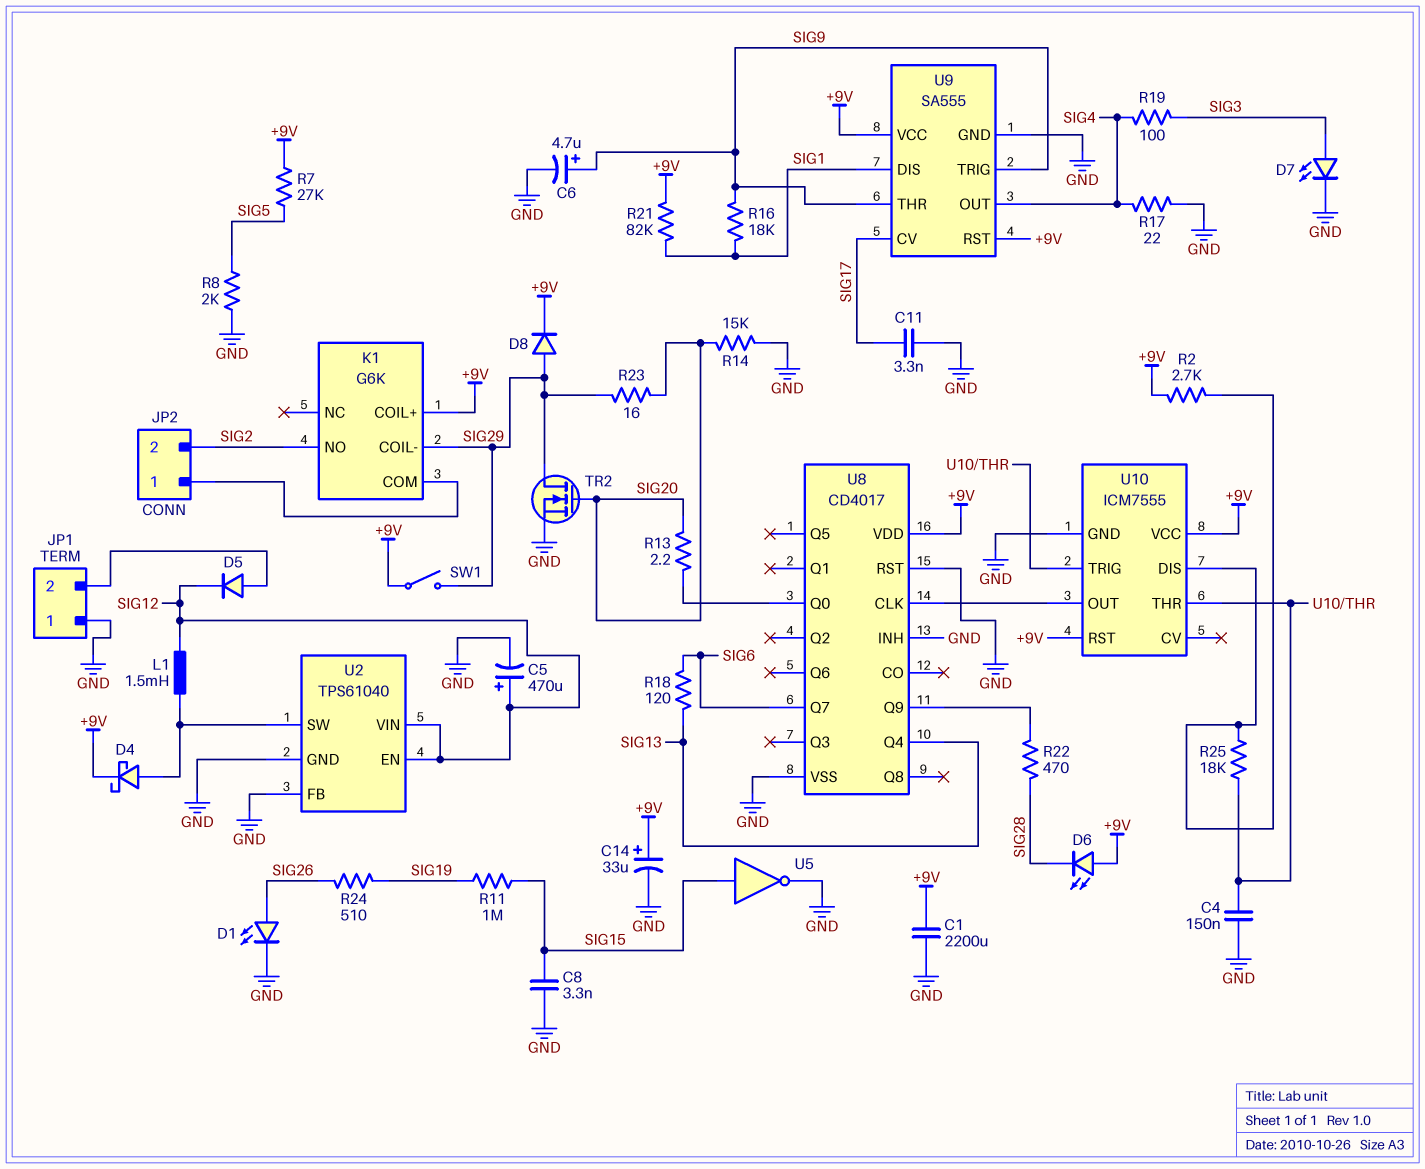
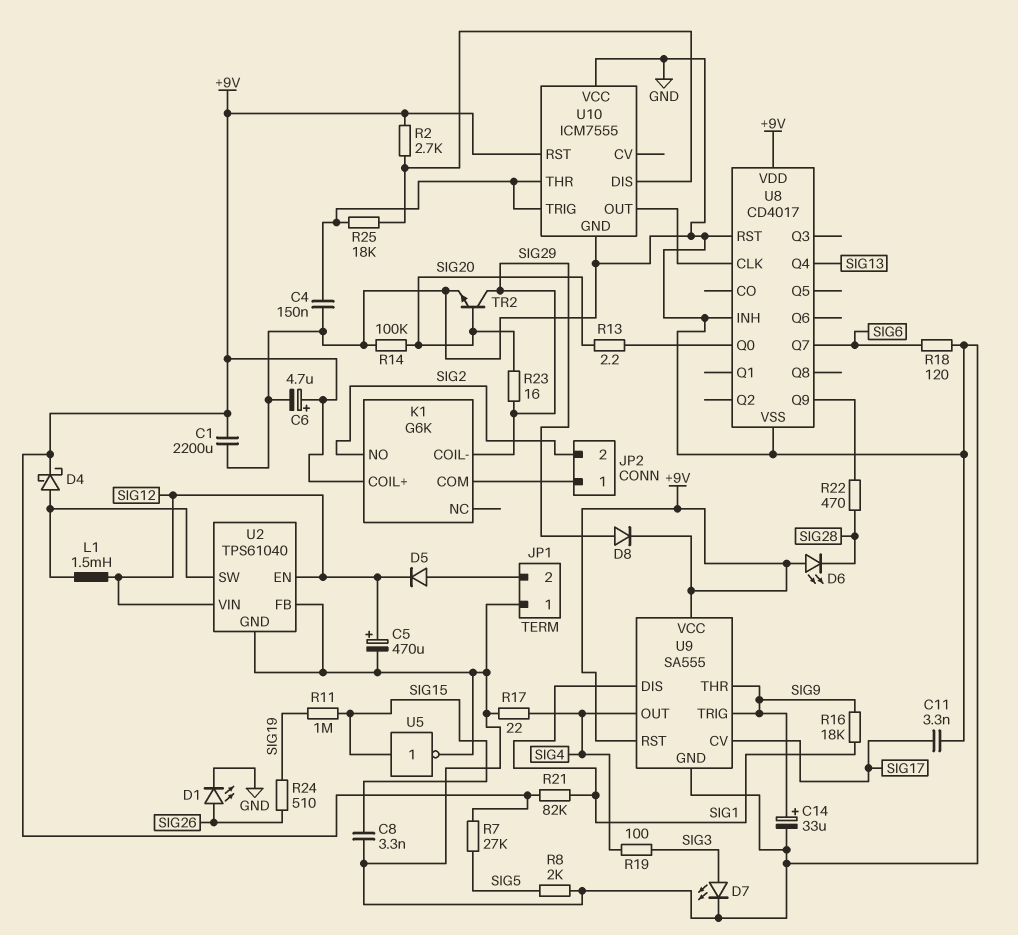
C6: 4.7uF (plus SIG9, minus GND) -> 4.7uF (plus +9V, minus GND)
C14: 33uF (plus +9V, minus GND) -> 33uF (plus SIG9, minus GND)
R14: 15k (GND, SIG20) -> 100k (GND, SIG20)
R18: 120 (SIG6, SIG13) -> 120 (GND, SIG6)
SW1: switch (+9V, SIG29) -> none
TR2: NMOS (G SIG20, D SIG29, S GND) -> NPN (B SIG20, C SIG29, E GND)
U10 pin VCC: +9V -> GND

